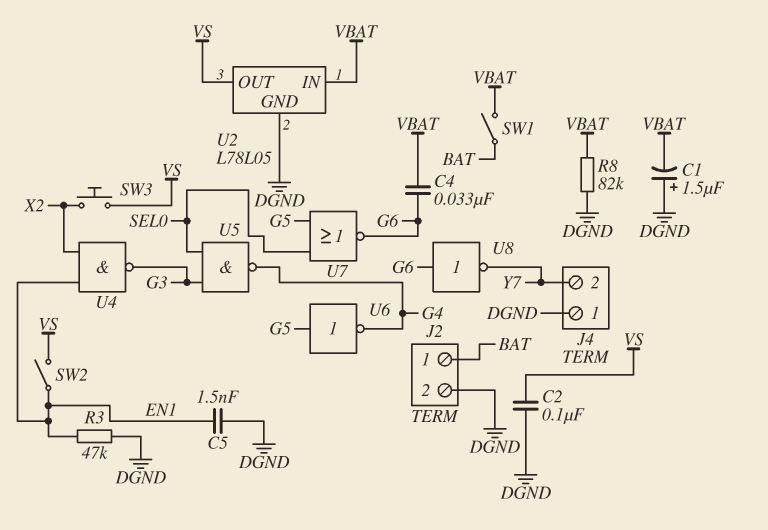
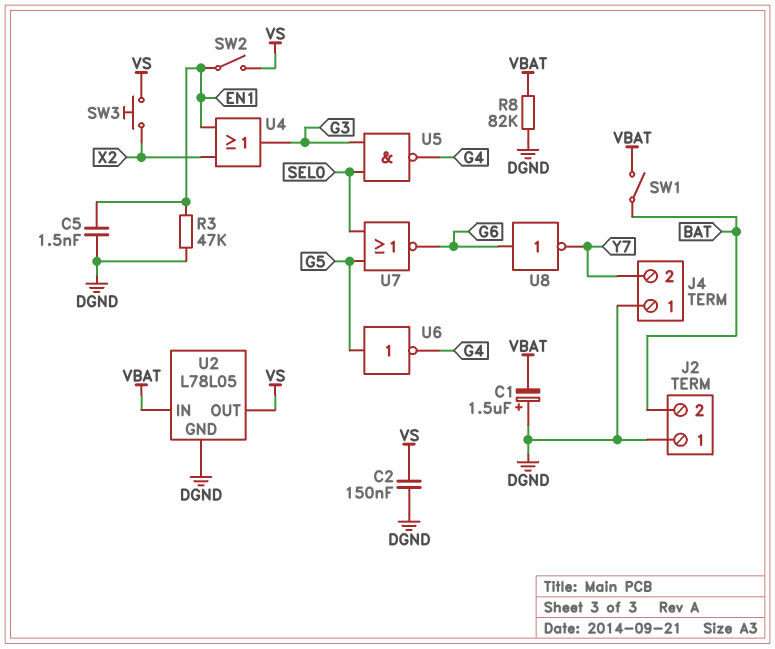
C2: 100nF (DGND, VS) -> 150nF (DGND, VS)
C4: 33nF (G6, VBAT) -> none
J2 pin 1: BAT -> DGND
J2 pin 2: DGND -> BAT
U4: NAND (in EN1, in X2, out G3) -> OR (in EN1, in X2, out G3)

